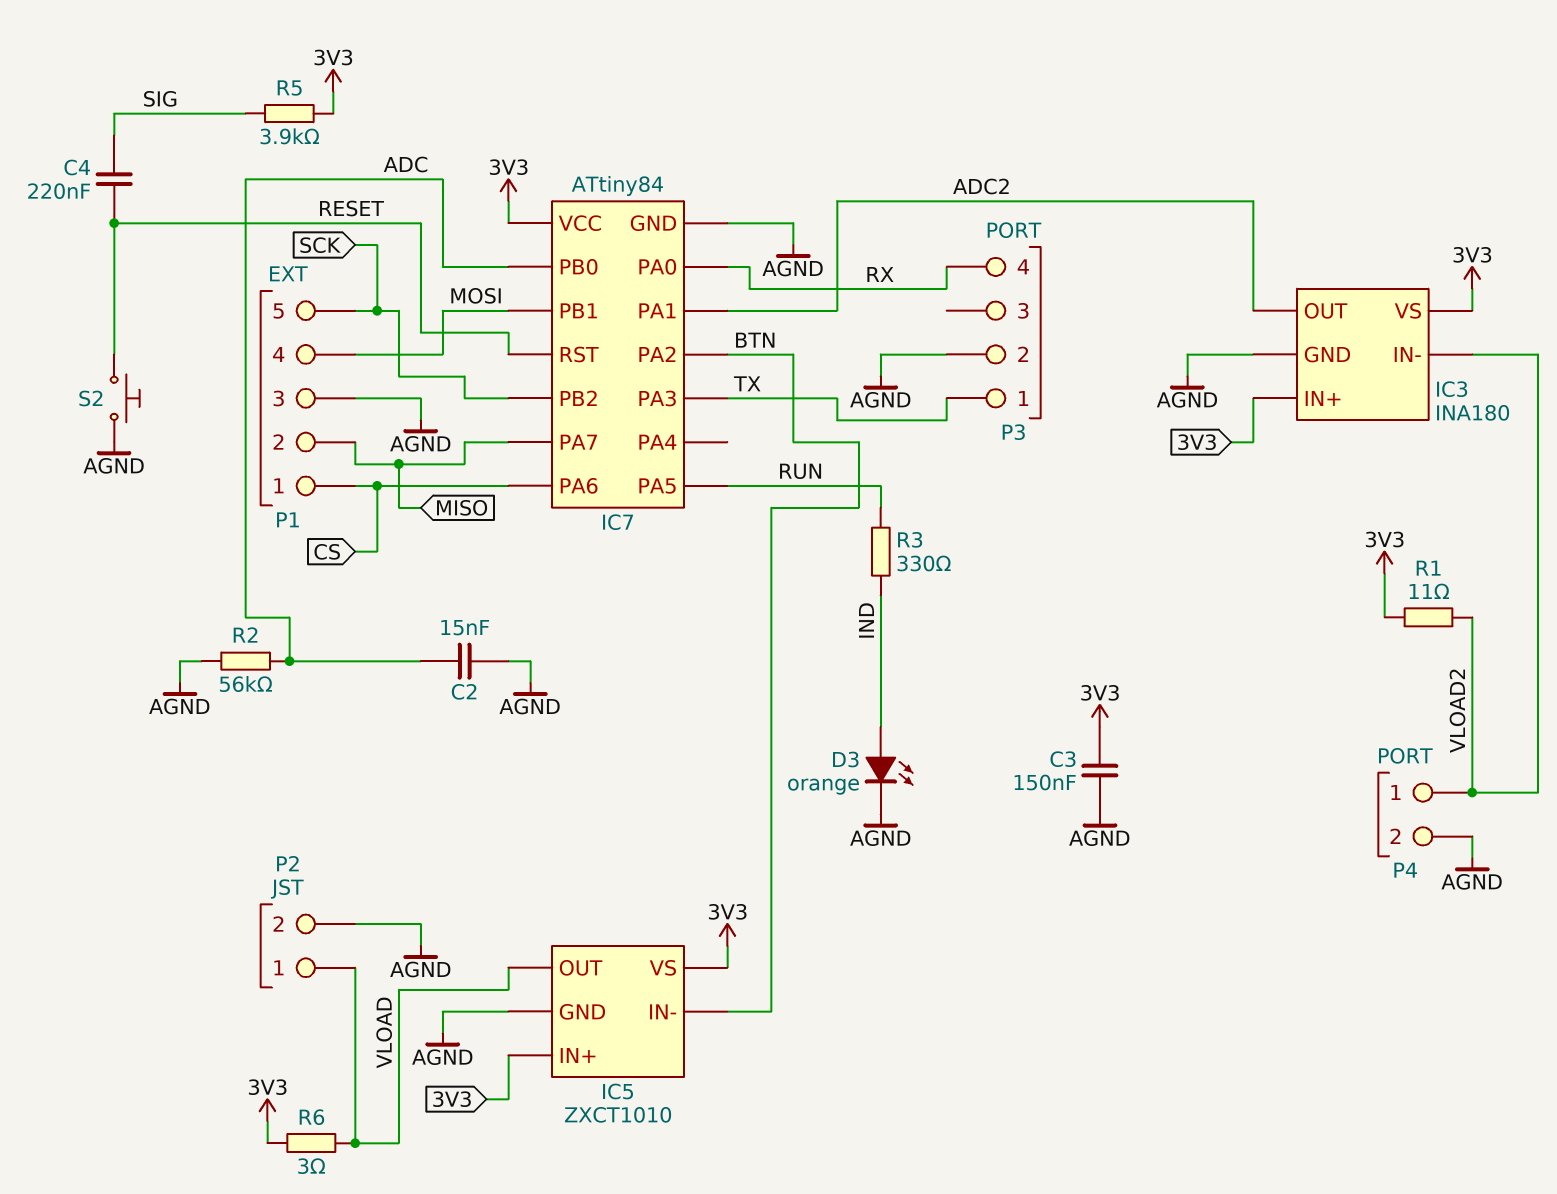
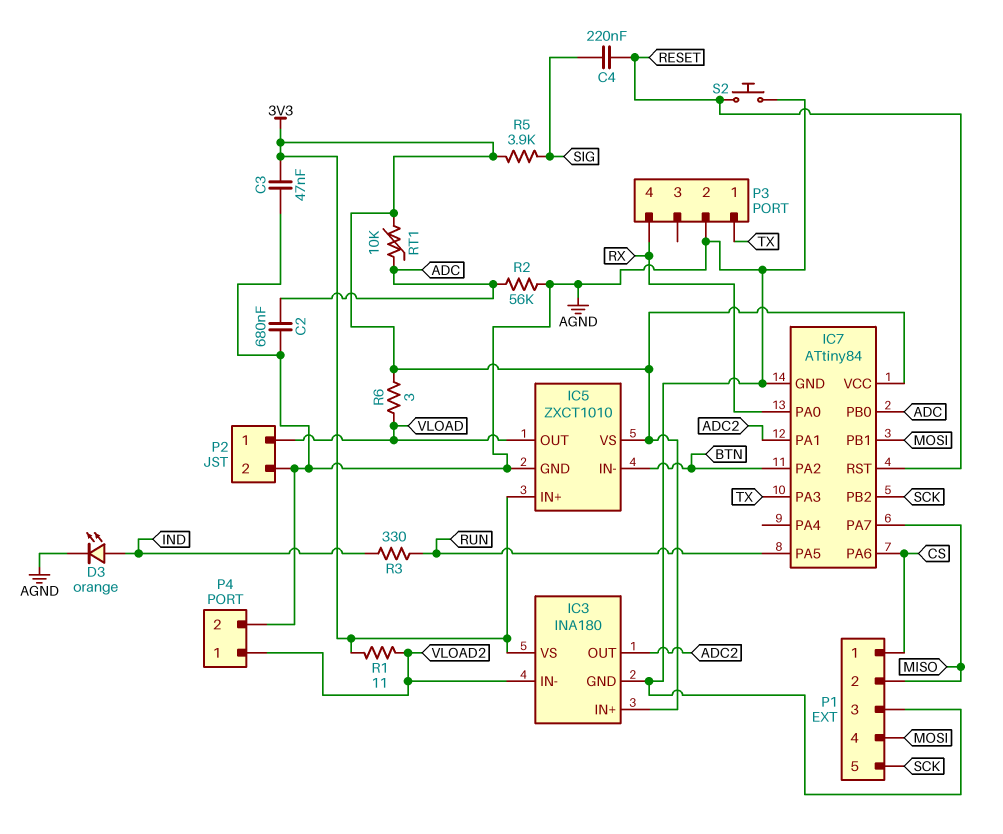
C2: 15nF (ADC, AGND) -> 680nF (ADC, AGND)
C3: 150nF (3V3, AGND) -> 47nF (3V3, AGND)
RT1: none -> 10k (3V3, ADC)

